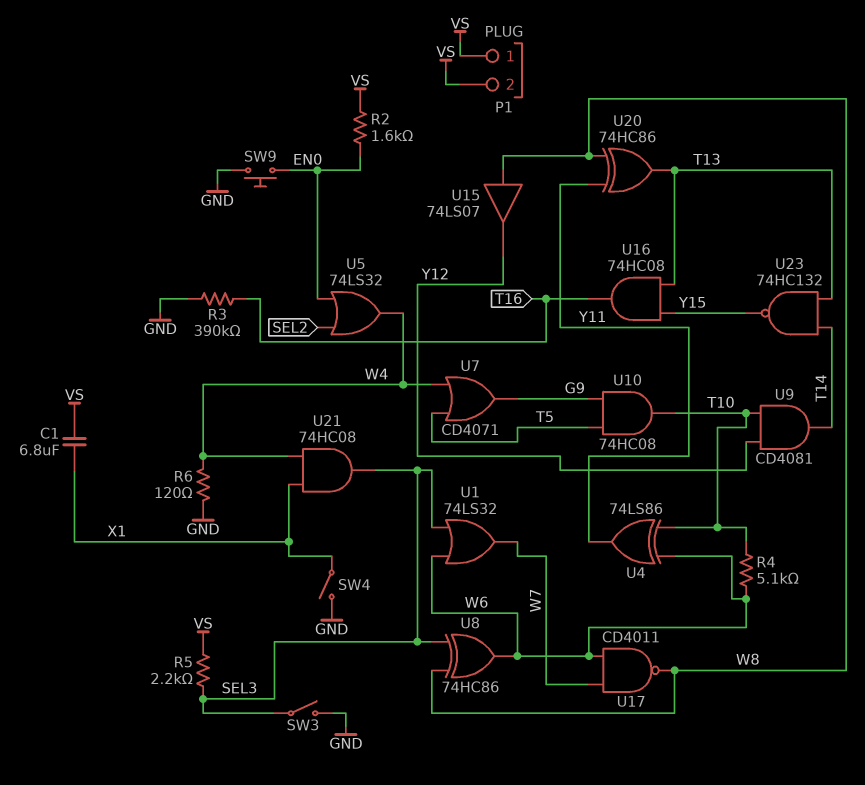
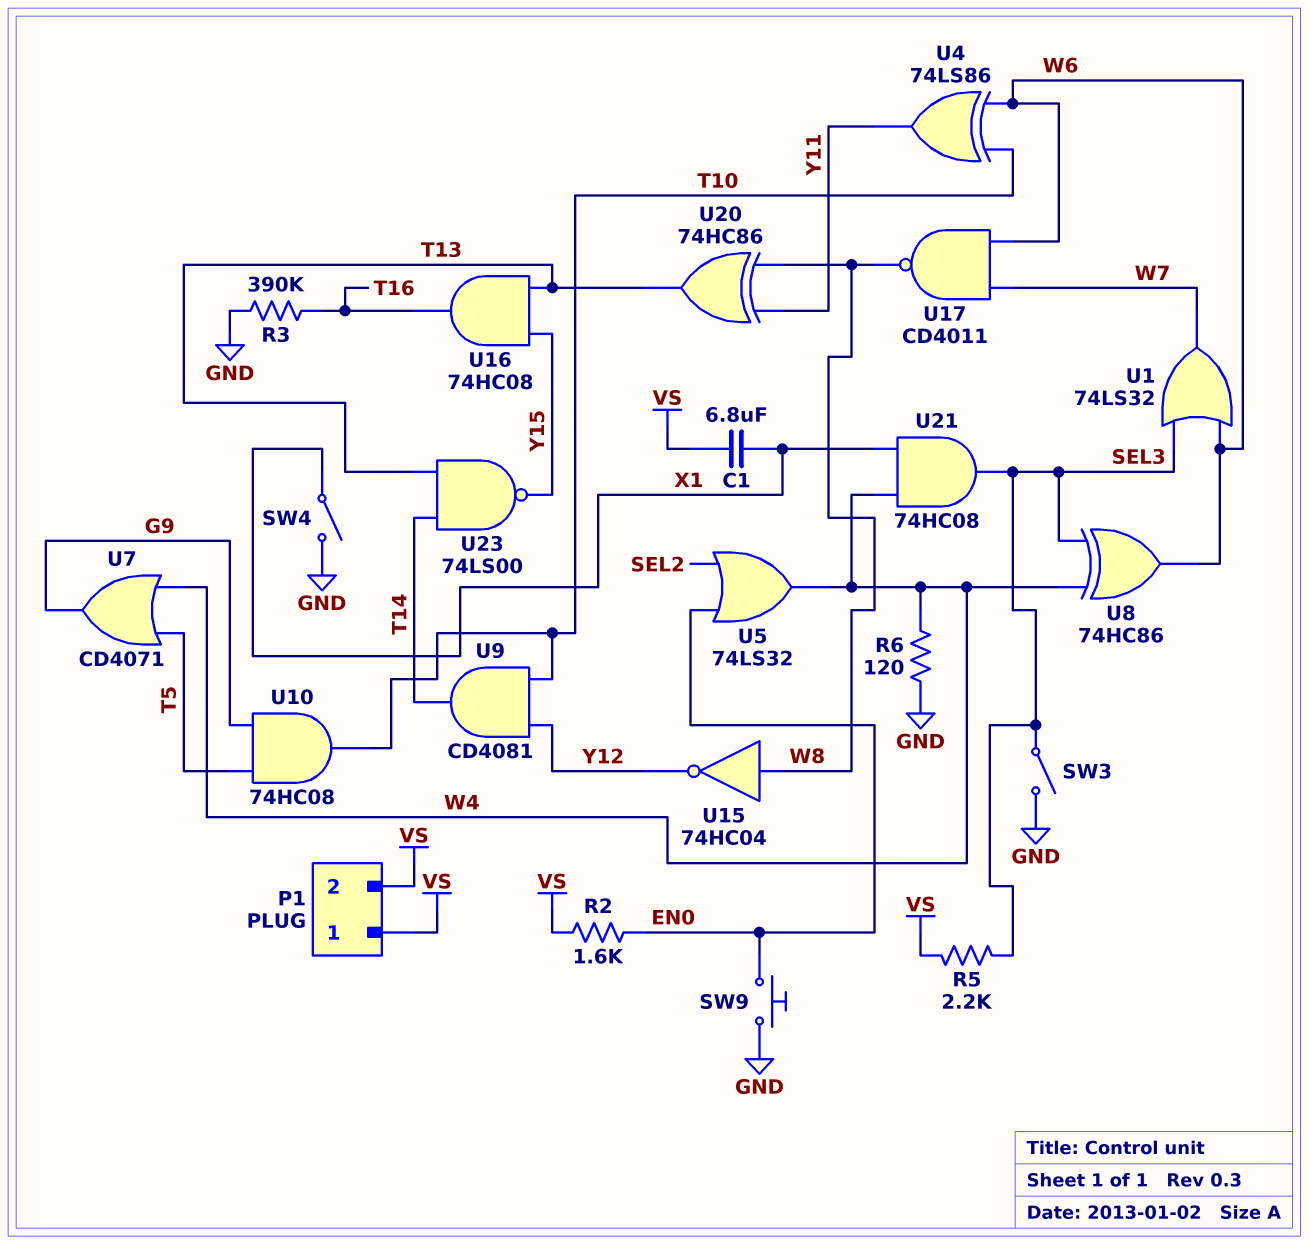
R4: 5.1k (T10, W6) -> none
U8: XOR 74HC86 (in SEL3, in W8, out W6) -> XOR 74HC86 (in SEL3, in W4, out W6)
U15: buffer 74LS07 (in W8, out Y12) -> NOT 74HC04 (in W8, out Y12)
U23: NAND 74HC132 (in T13, in T14, out Y15) -> NAND 74LS00 (in T13, in T14, out Y15)

